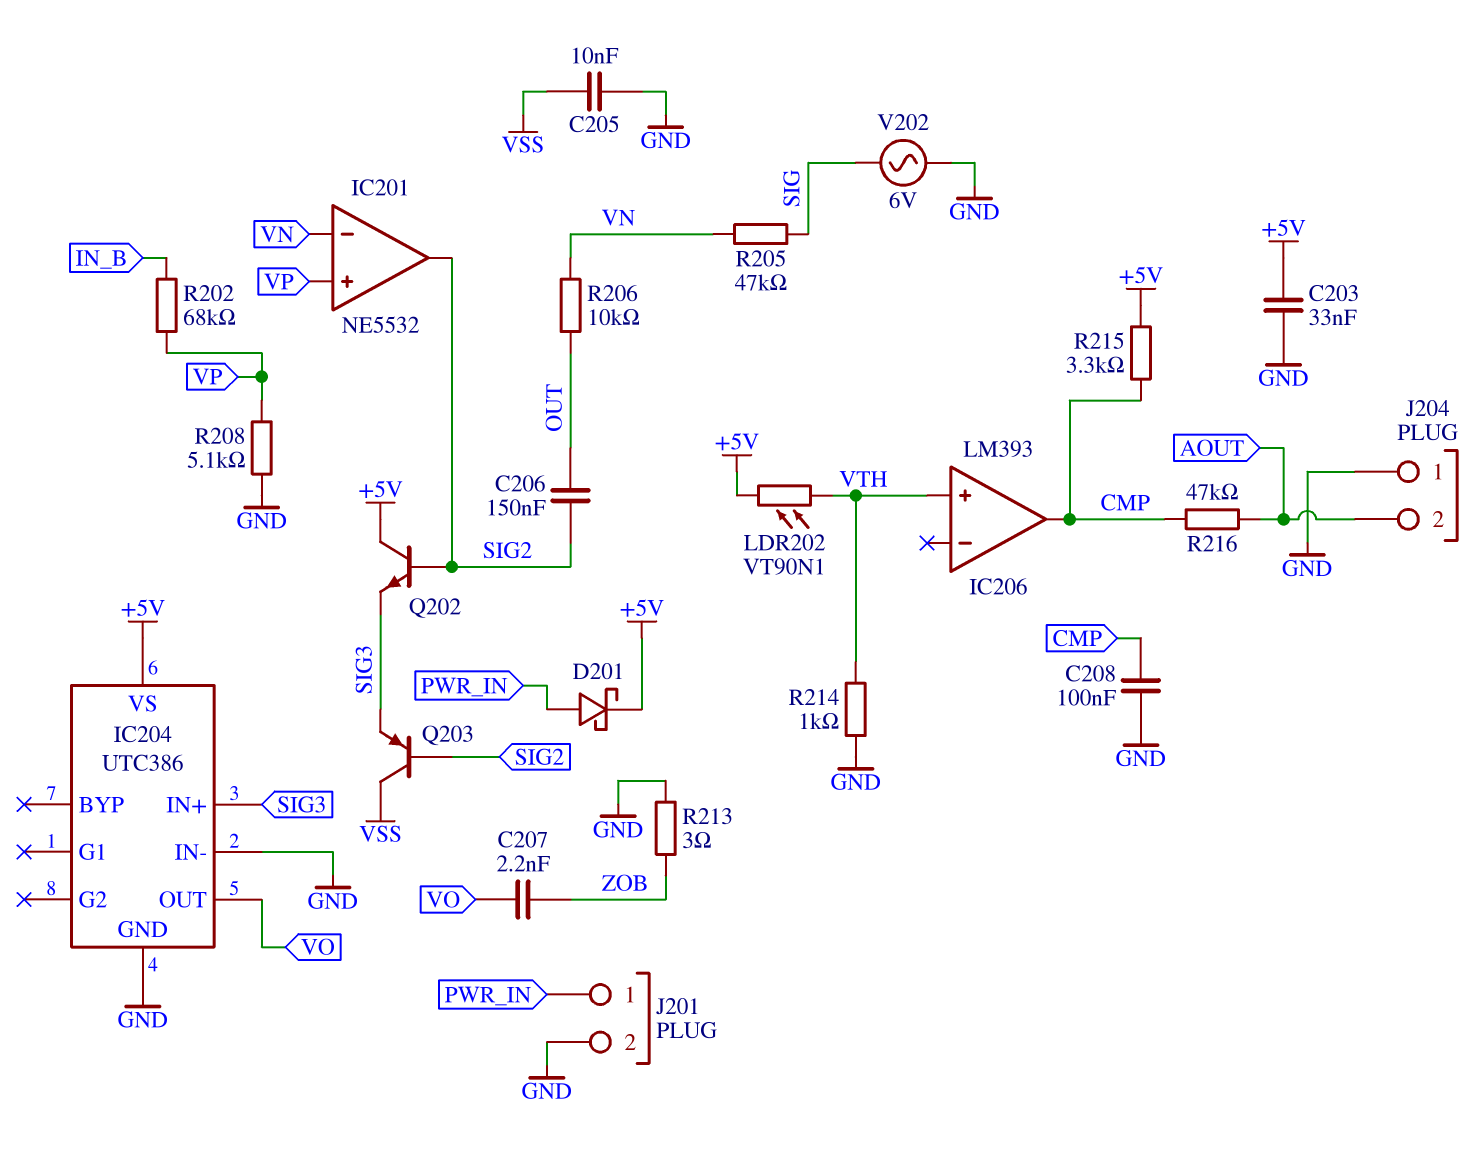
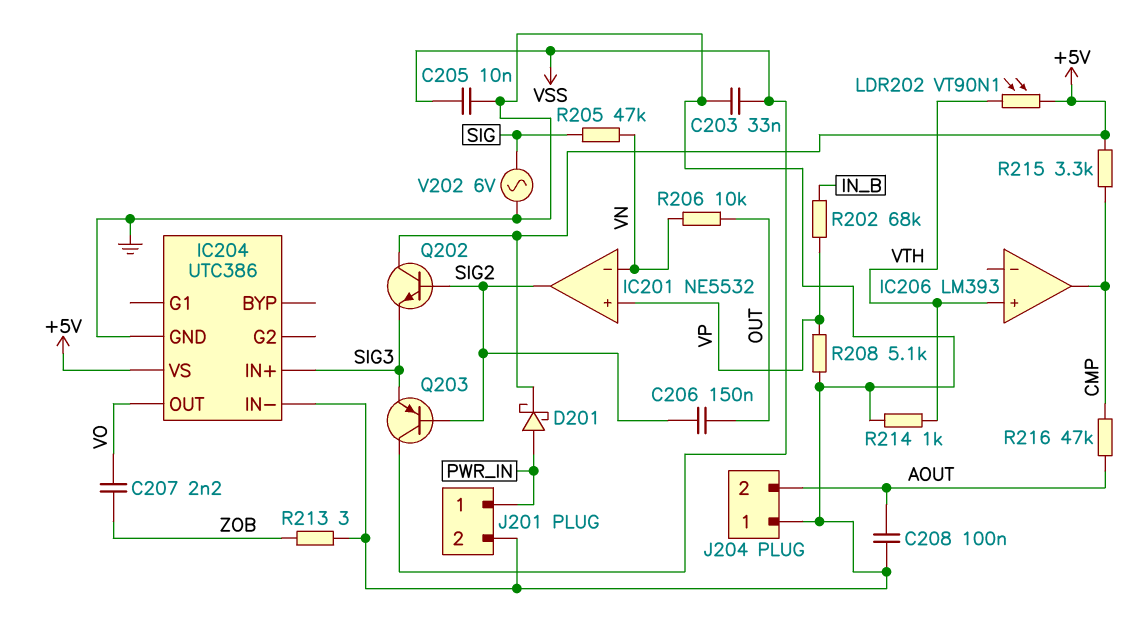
C203: 33nF (+5V, GND) -> 33nF (GND, VSS)
C208: 100nF (CMP, GND) -> 100nF (AOUT, GND)

